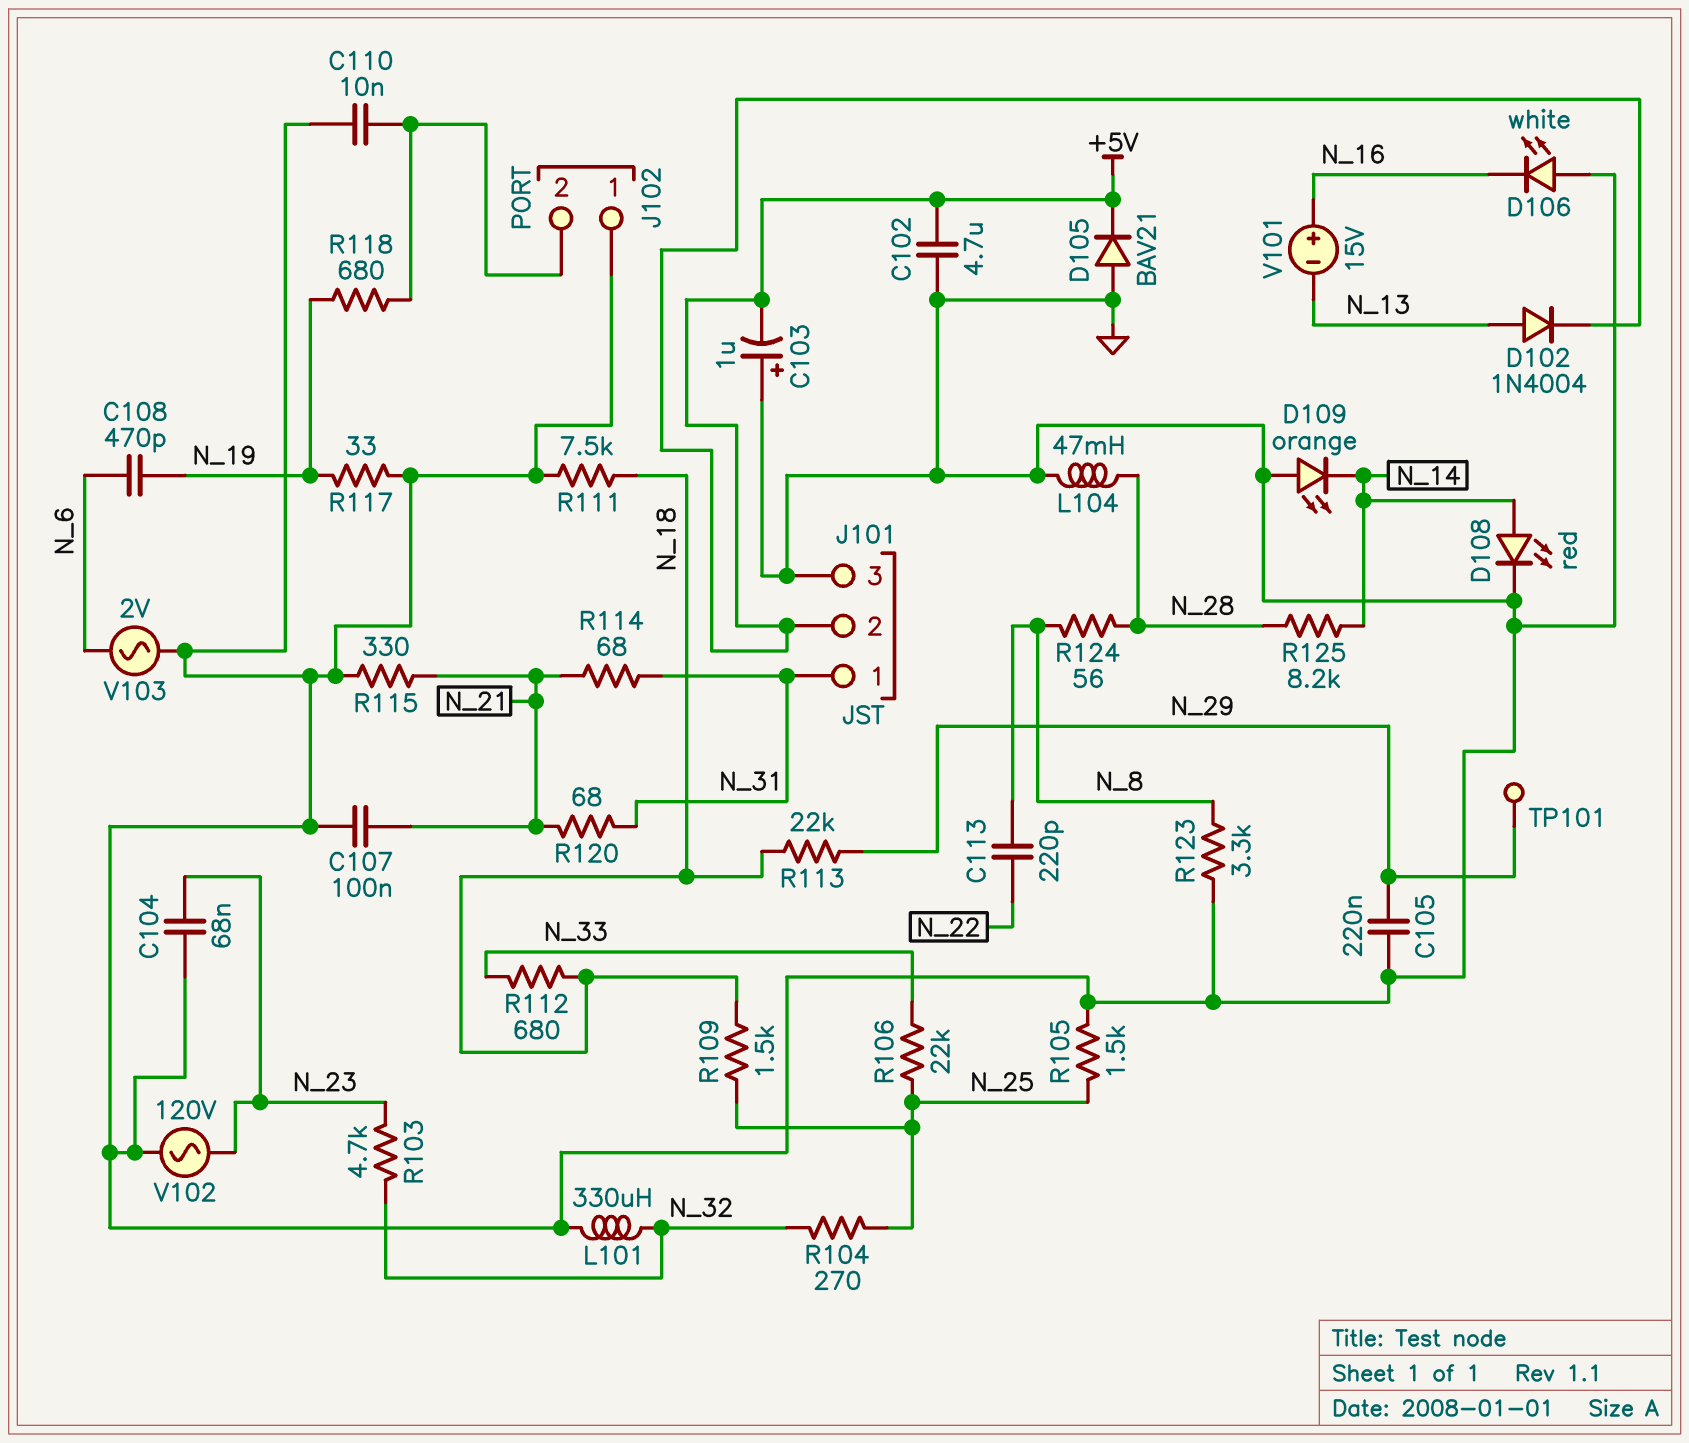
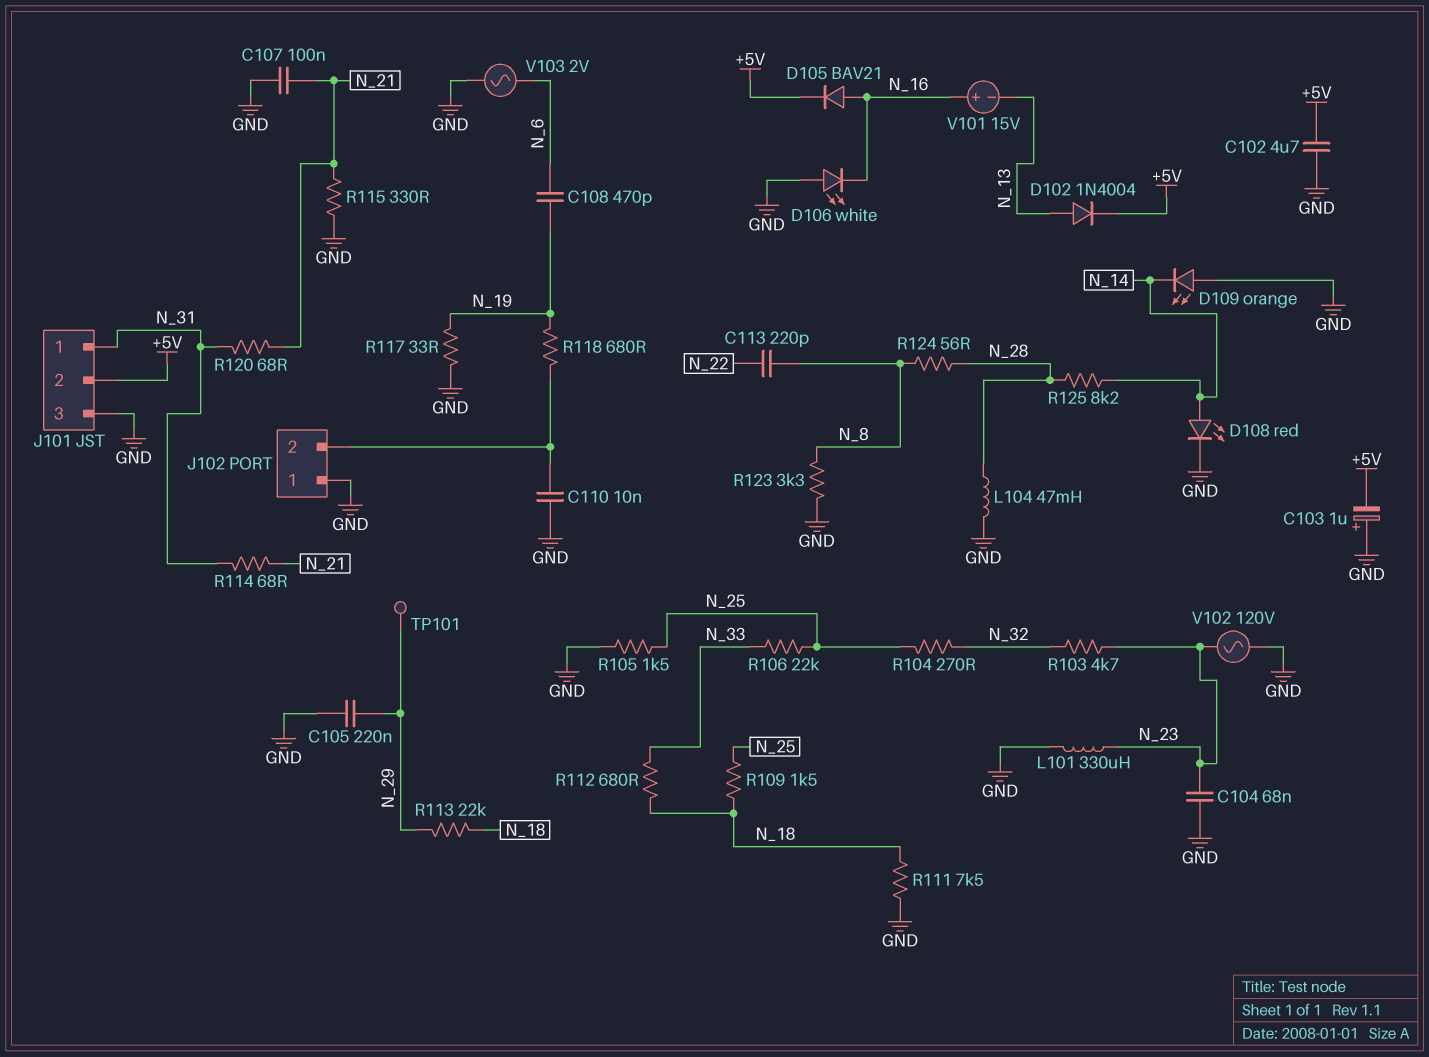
D105: diode BAV21 (A GND, K +5V) -> diode BAV21 (A N_16, K +5V)
L101: 330uH (GND, N_32) -> 330uH (GND, N_23)

